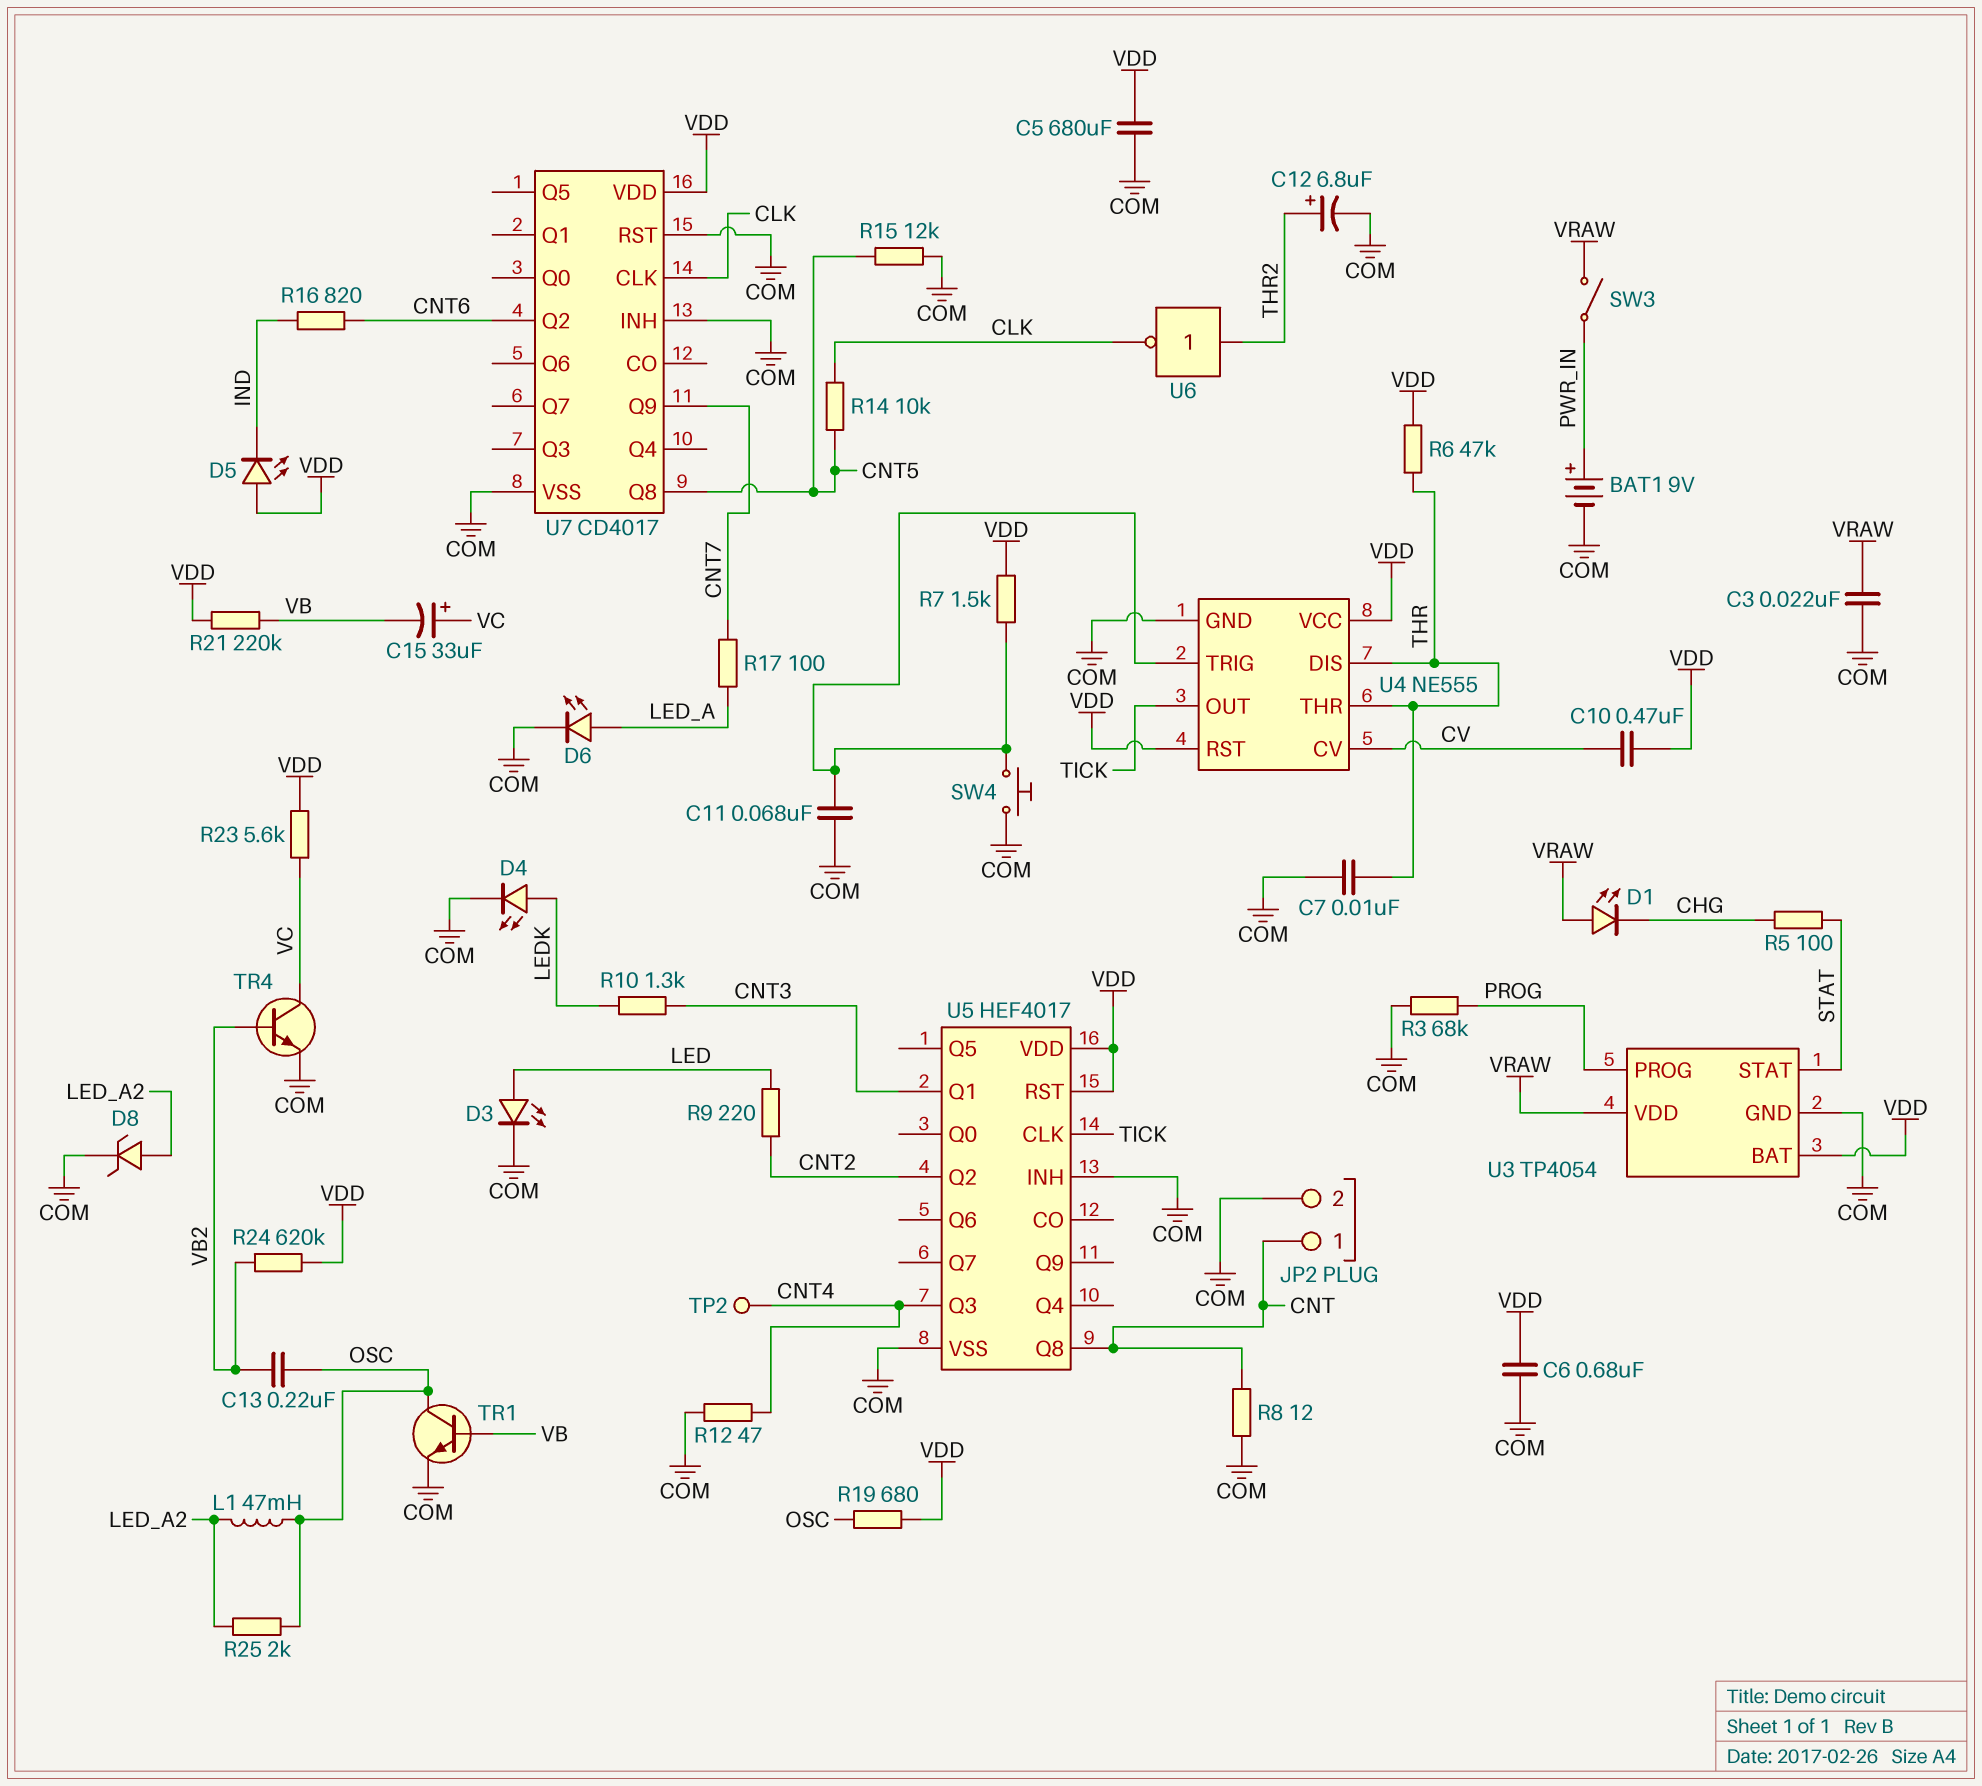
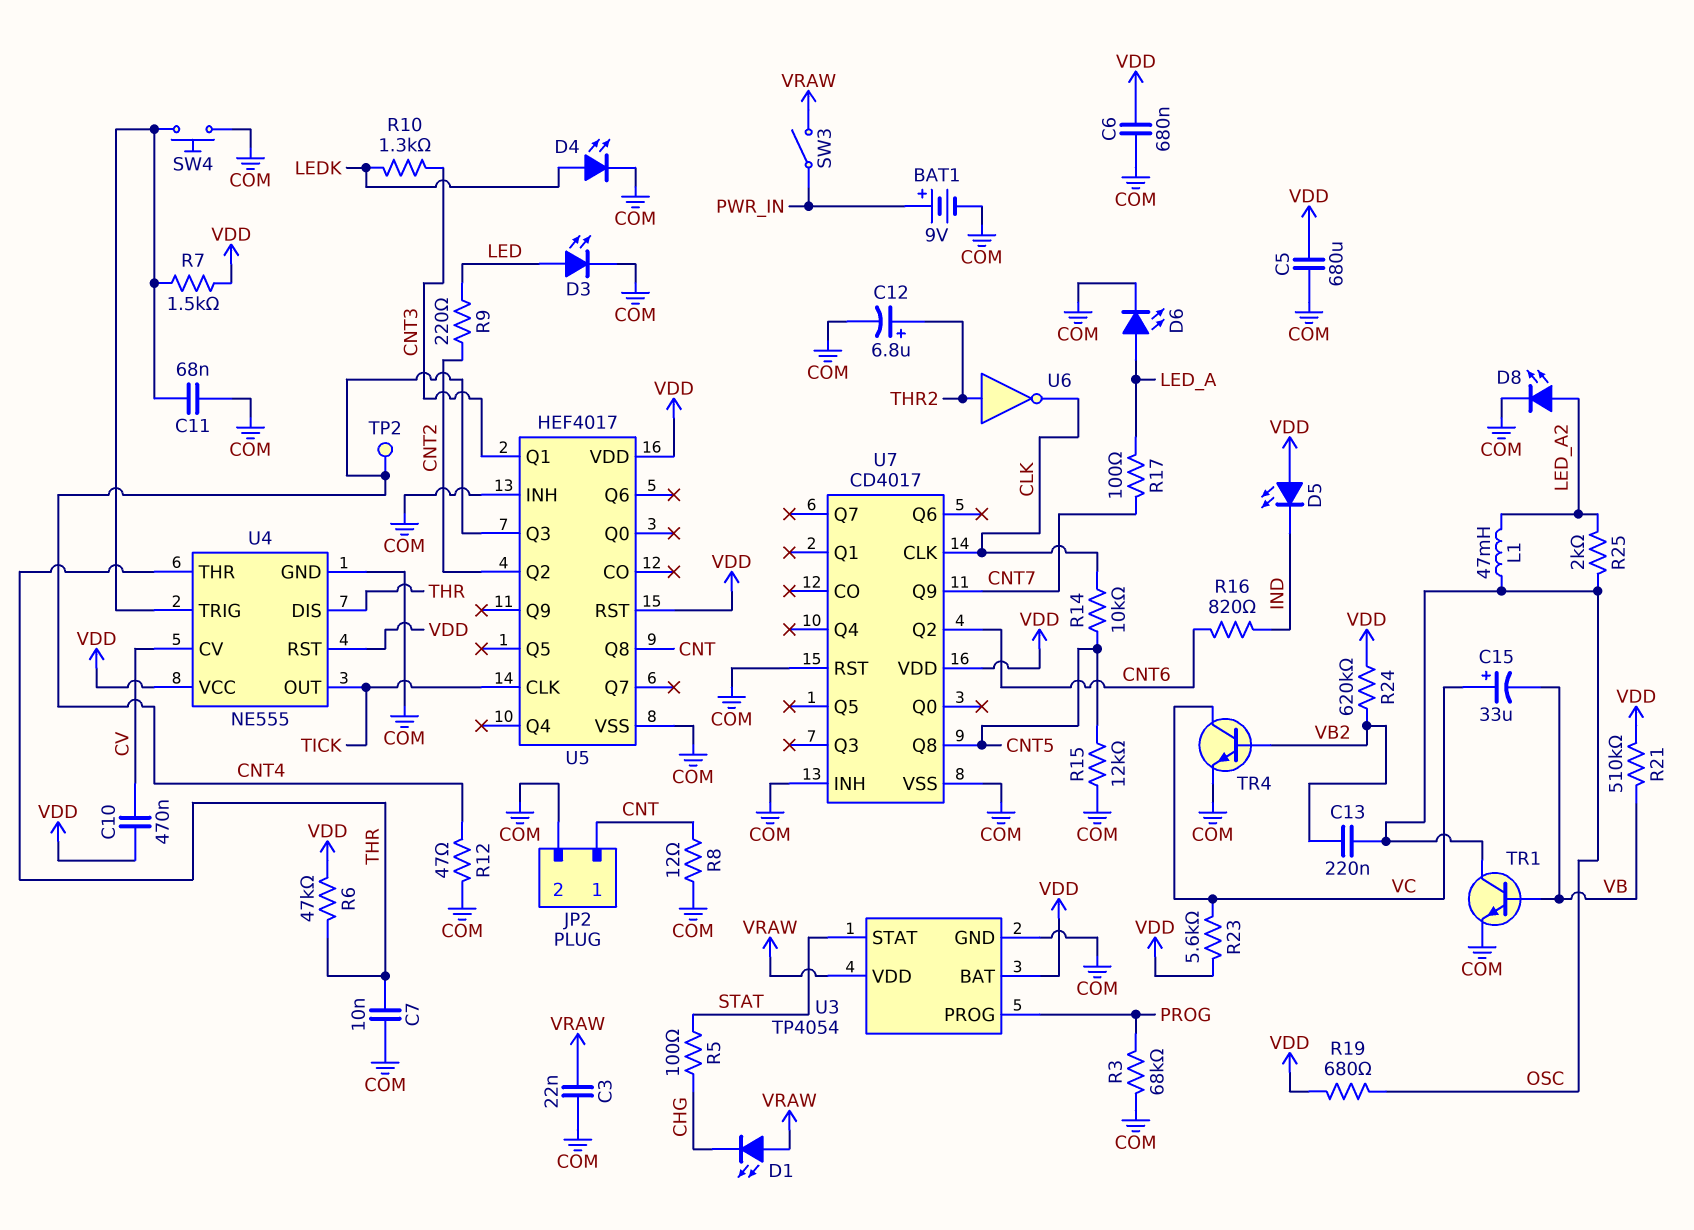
D8: zener (A LED_A2, K COM) -> LED (A LED_A2, K COM)
R21: 220k (VB, VDD) -> 510k (VB, VDD)

